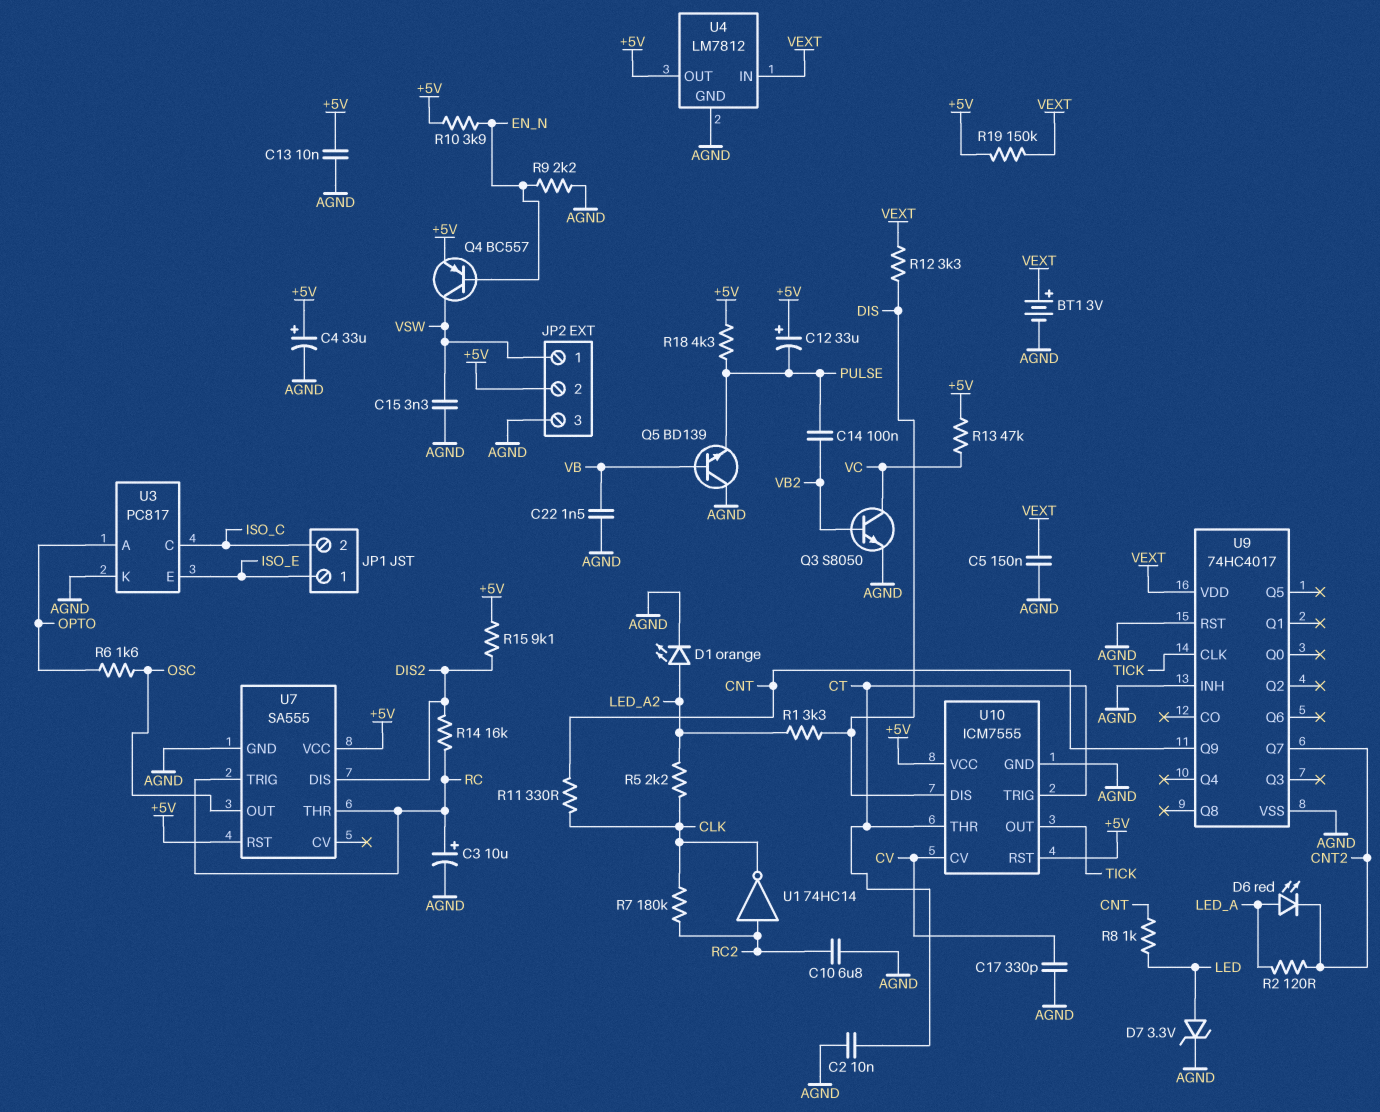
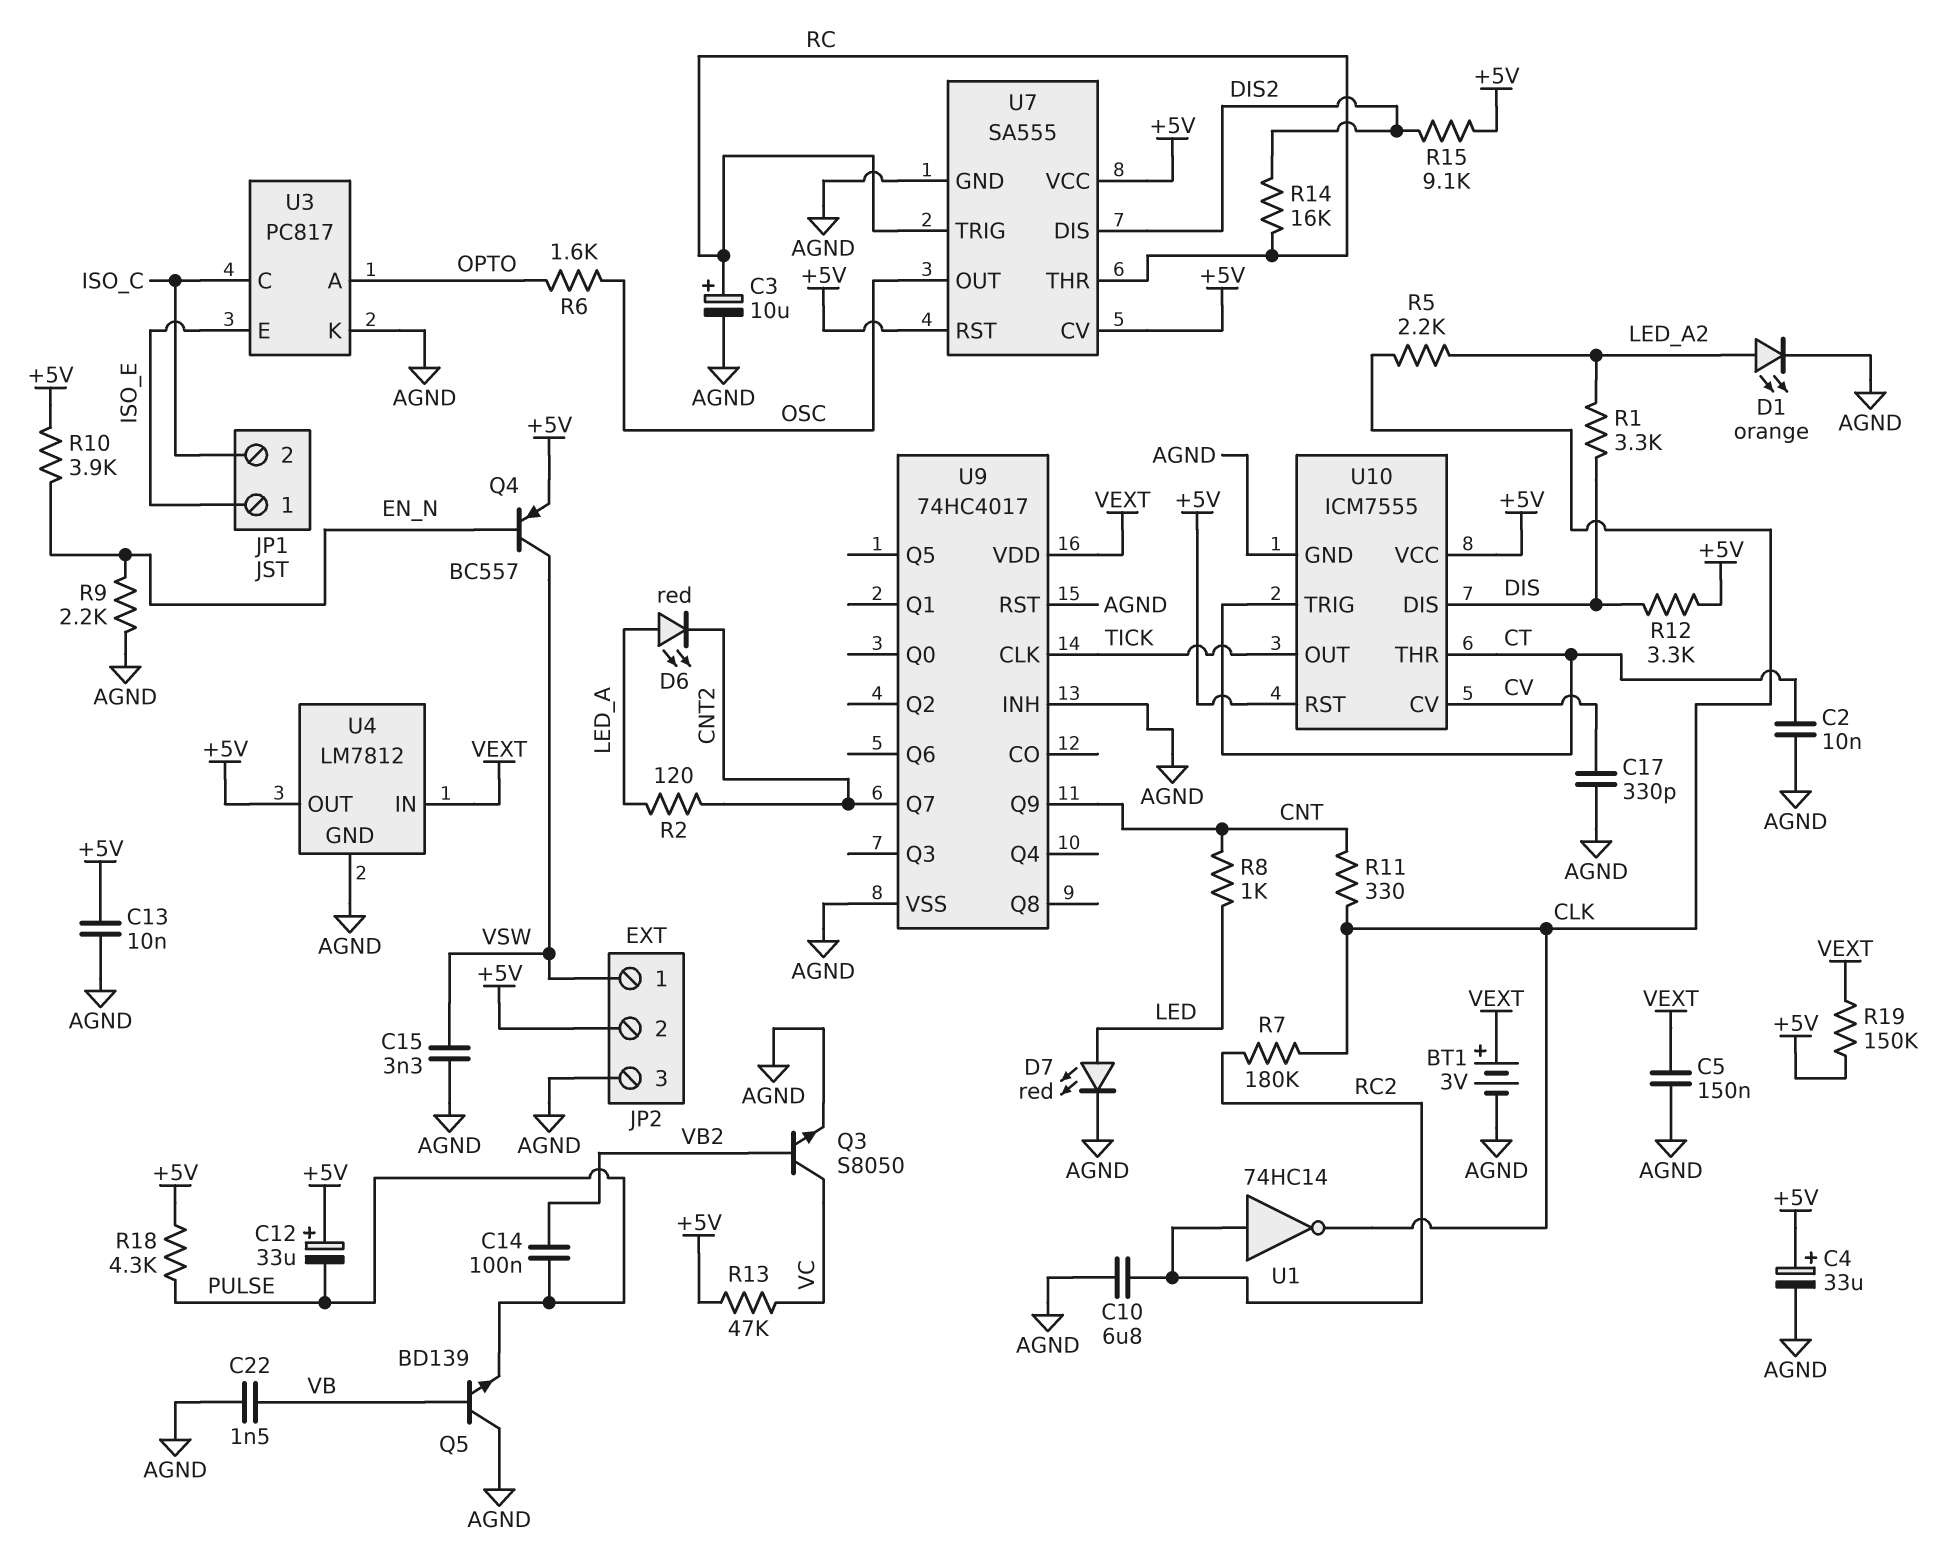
D7: zener 3.3V (A LED, K AGND) -> LED red (A LED, K AGND)
R12: 3.3k (DIS, VEXT) -> 3.3k (+5V, DIS)
U7 pin CV: none -> +5V

